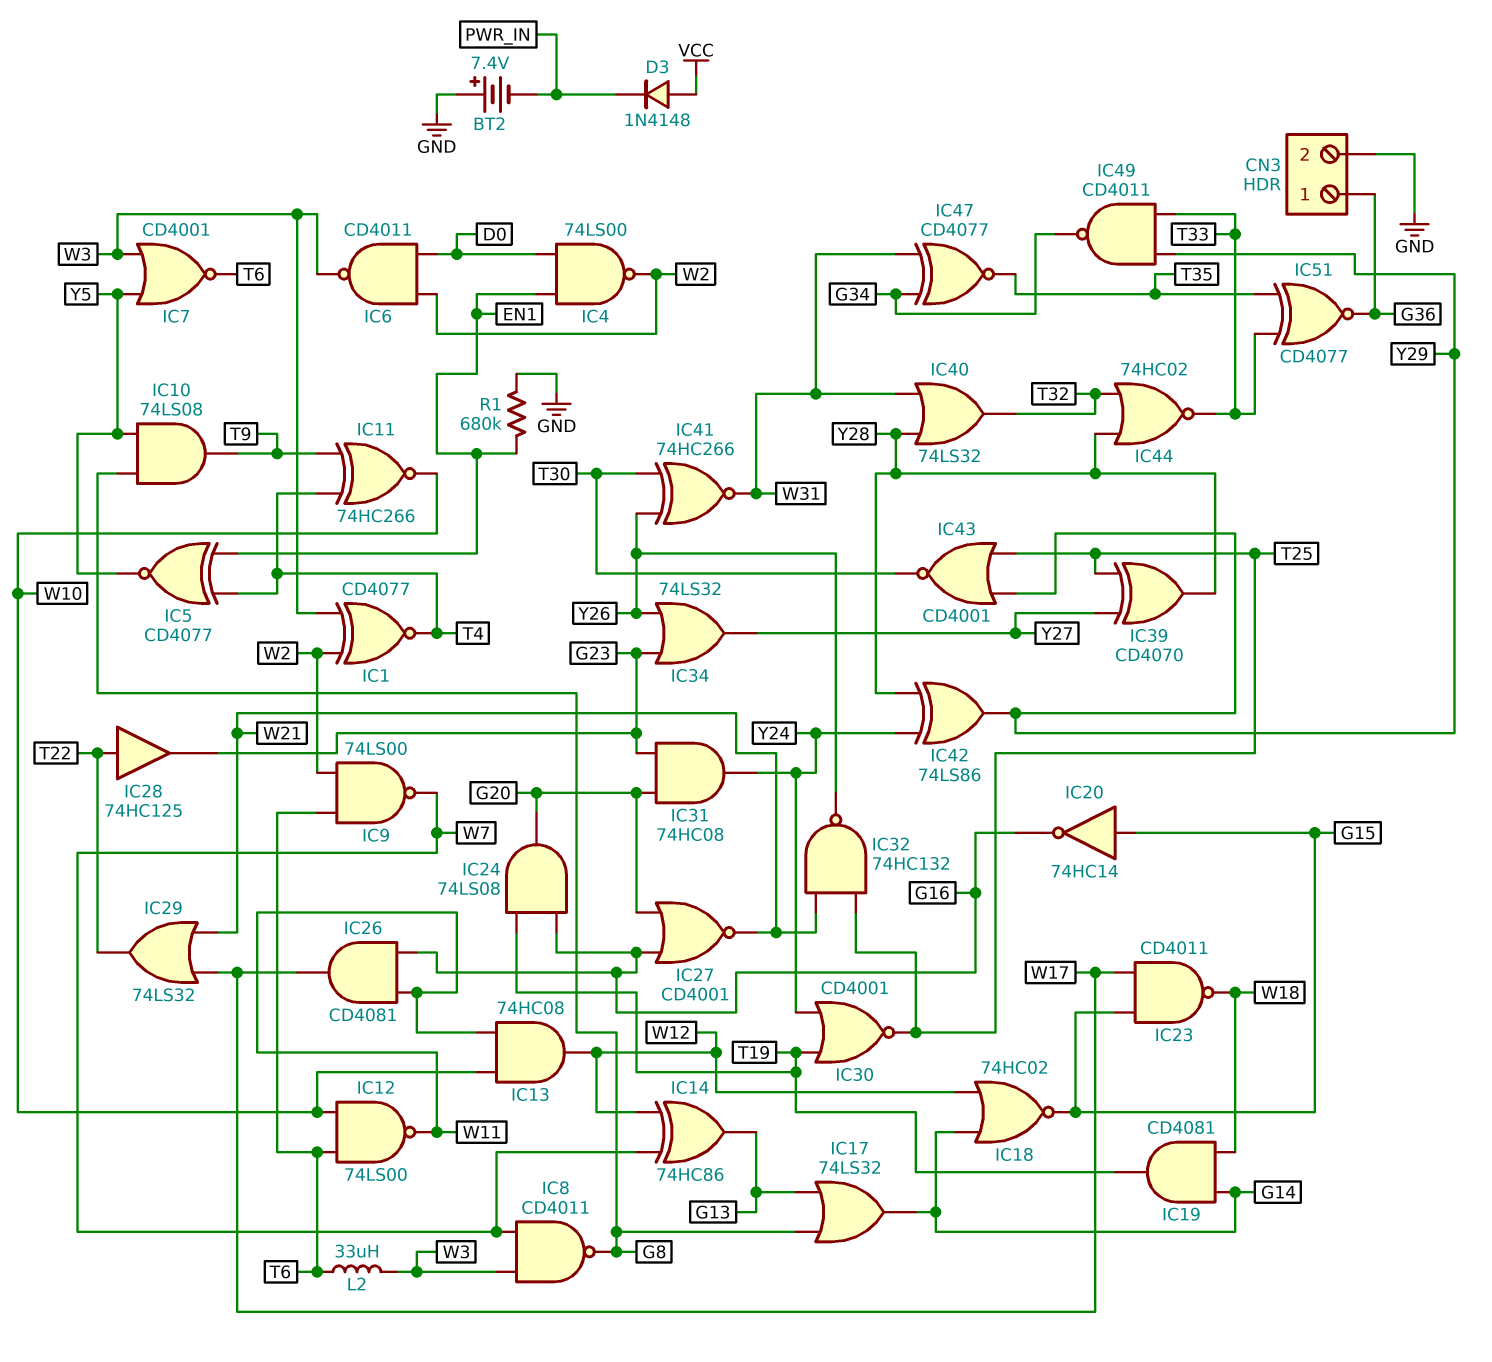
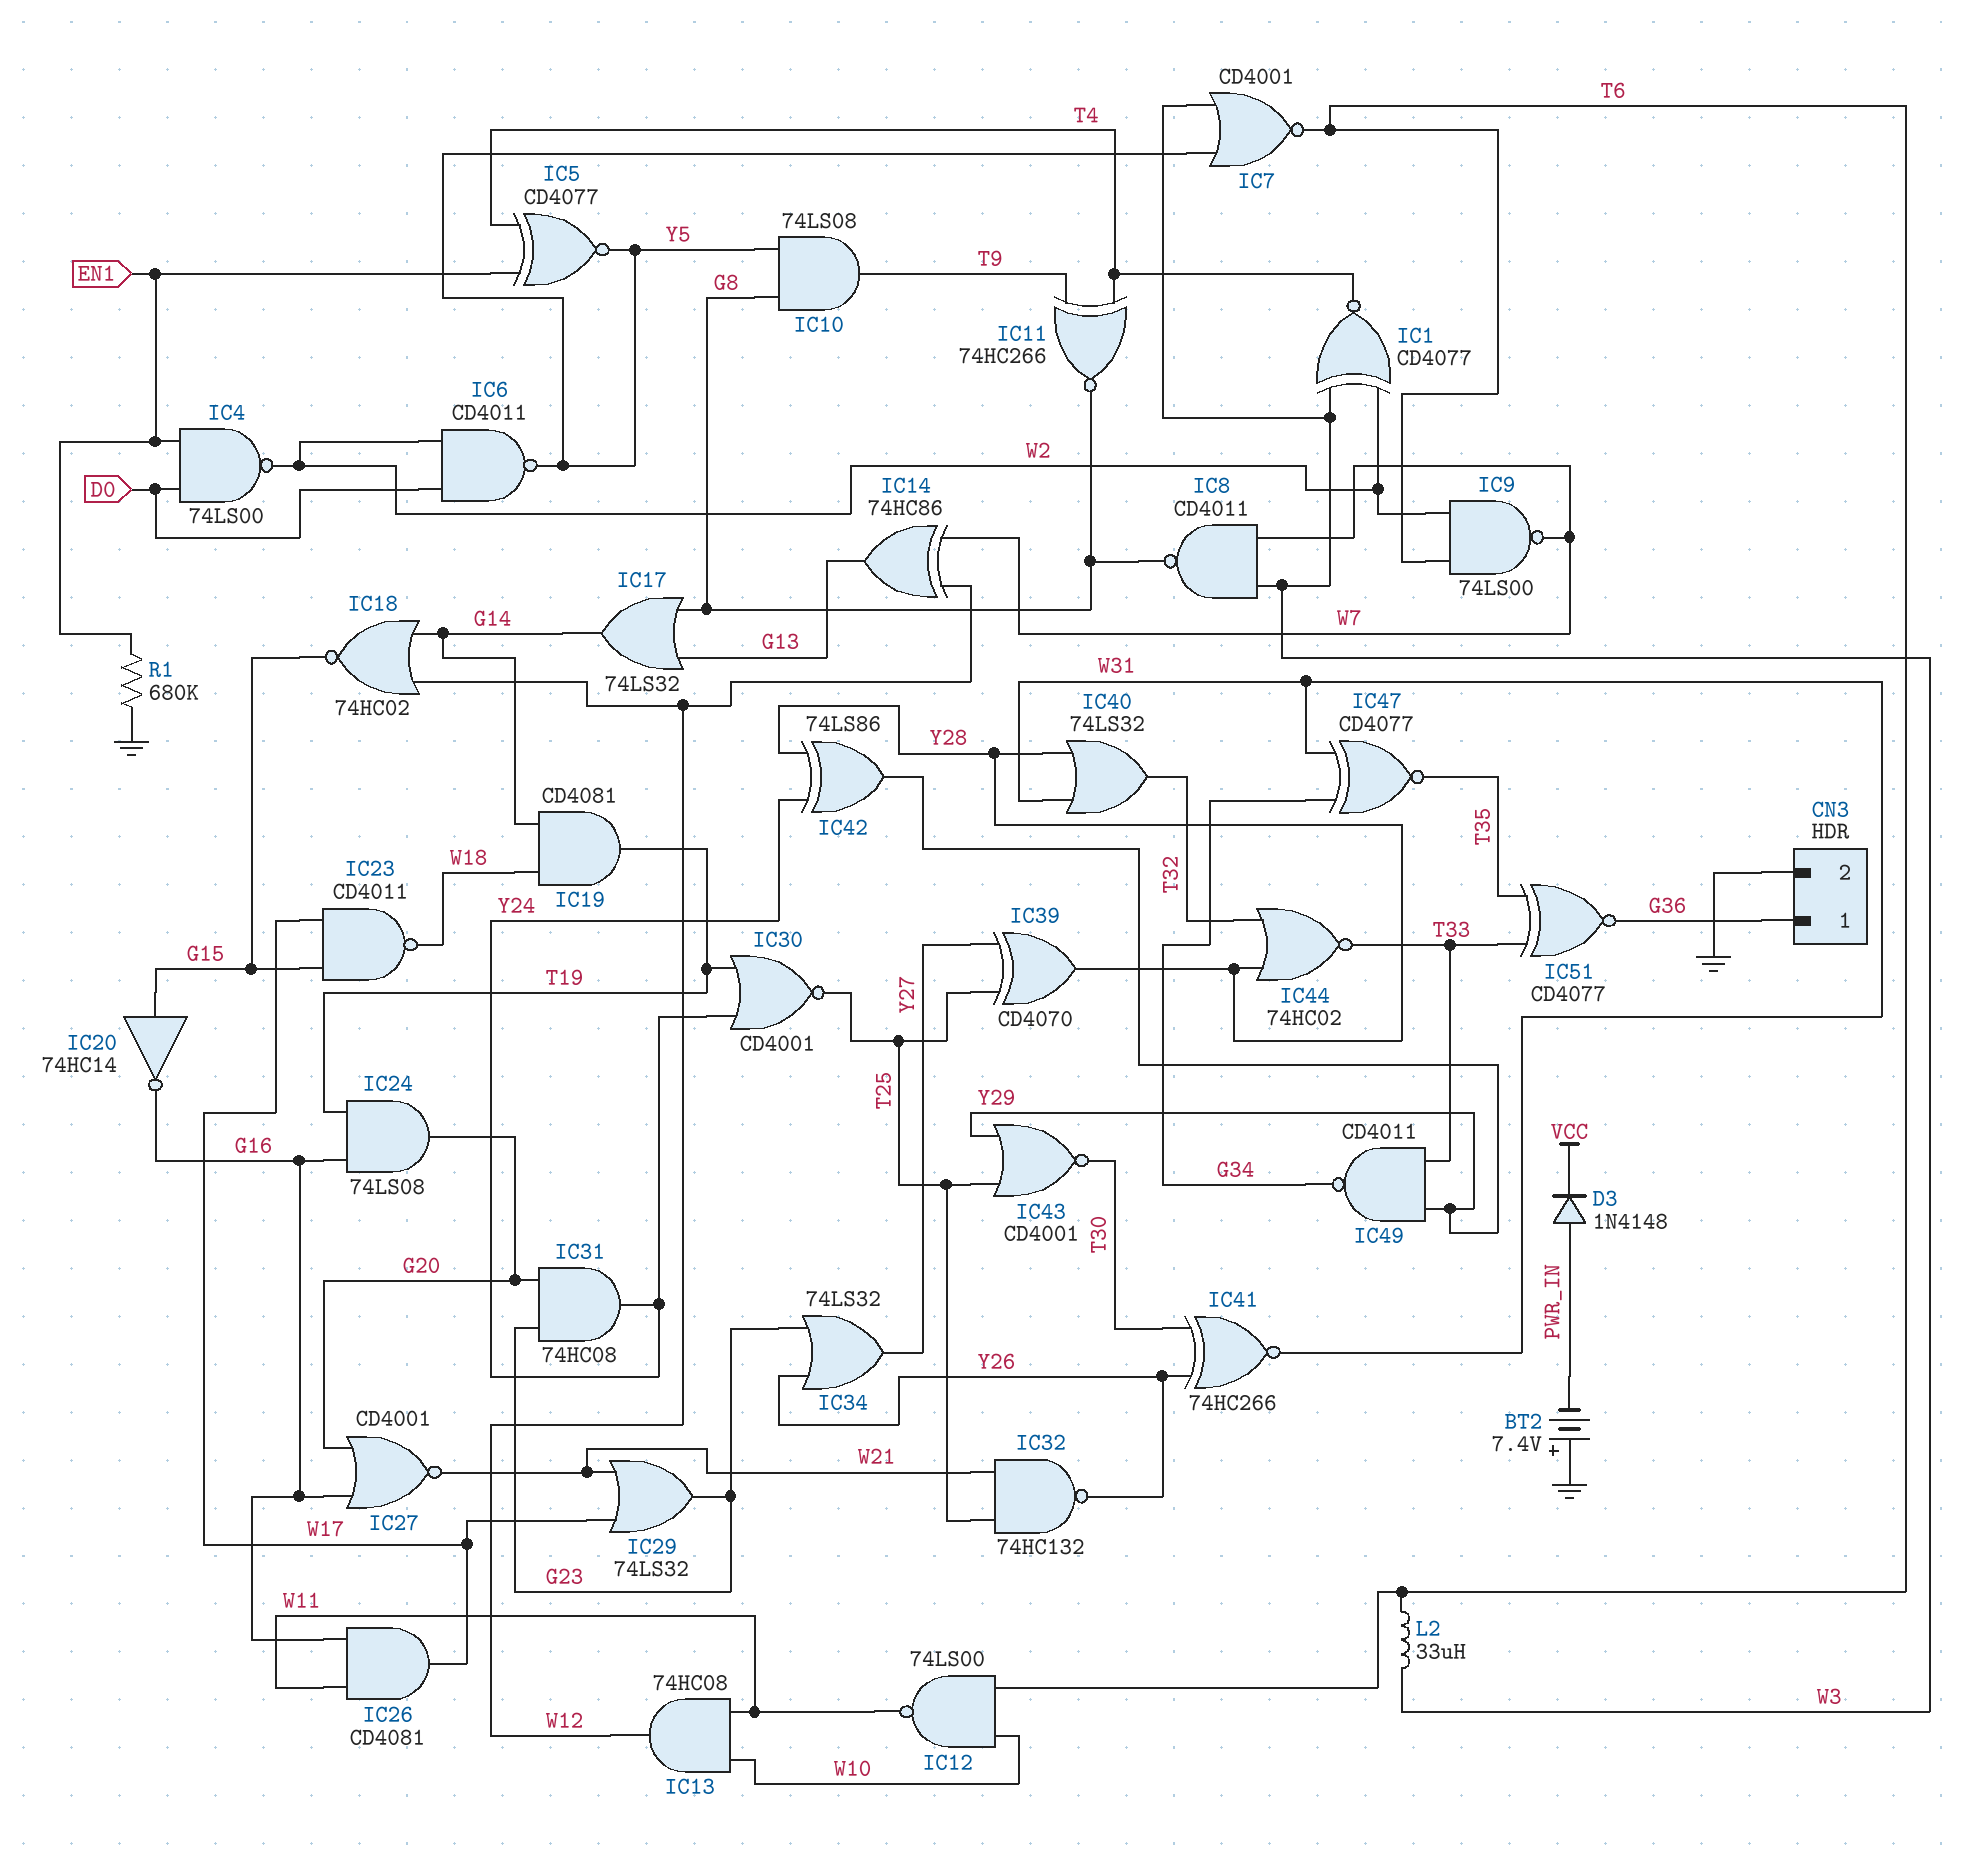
D3: diode 1N4148 (A VCC, K PWR_IN) -> diode 1N4148 (A PWR_IN, K VCC)
IC6: NAND CD4011 (in D0, in W2, out W3) -> NAND CD4011 (in D0, in W2, out Y5)
IC11: XNOR 74HC266 (in T4, in T9, out W10) -> XNOR 74HC266 (in T4, in T9, out G8)
IC28: buffer 74HC125 (in T22, out G23) -> none
IC29: OR 74LS32 (in W17, in W21, out T22) -> OR 74LS32 (in W17, in W21, out G23)

